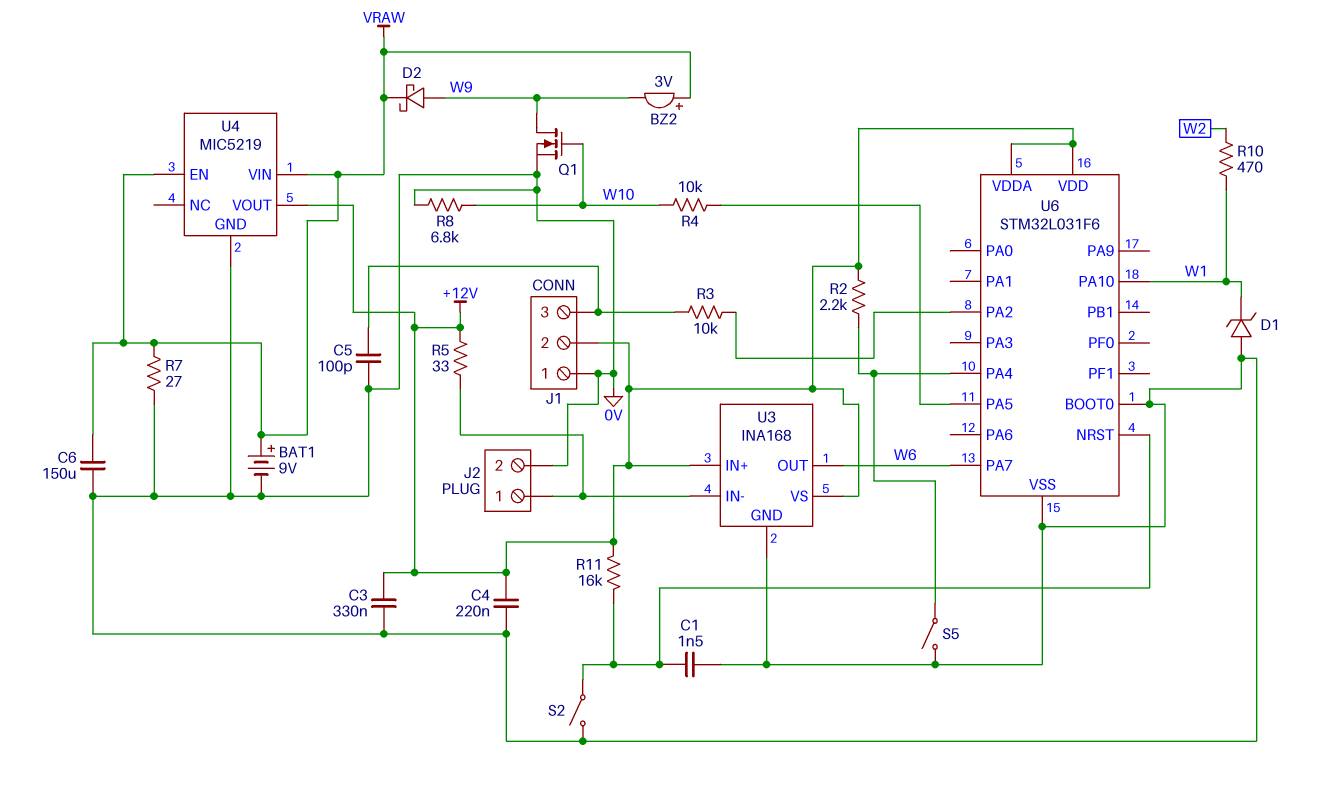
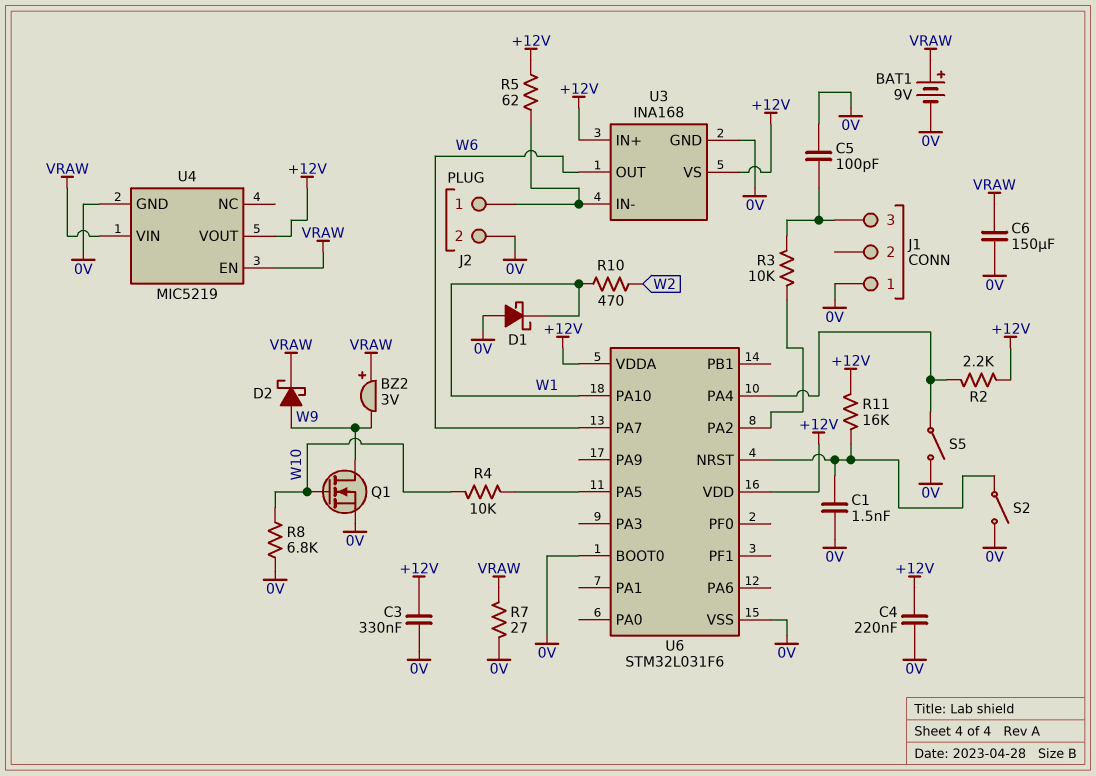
D1: zener (A 0V, K W1) -> schottky (A 0V, K W1)
J1 pin 2: +12V -> none
R5: 33 (+12V, J2/1) -> 62 (+12V, J2/1)

